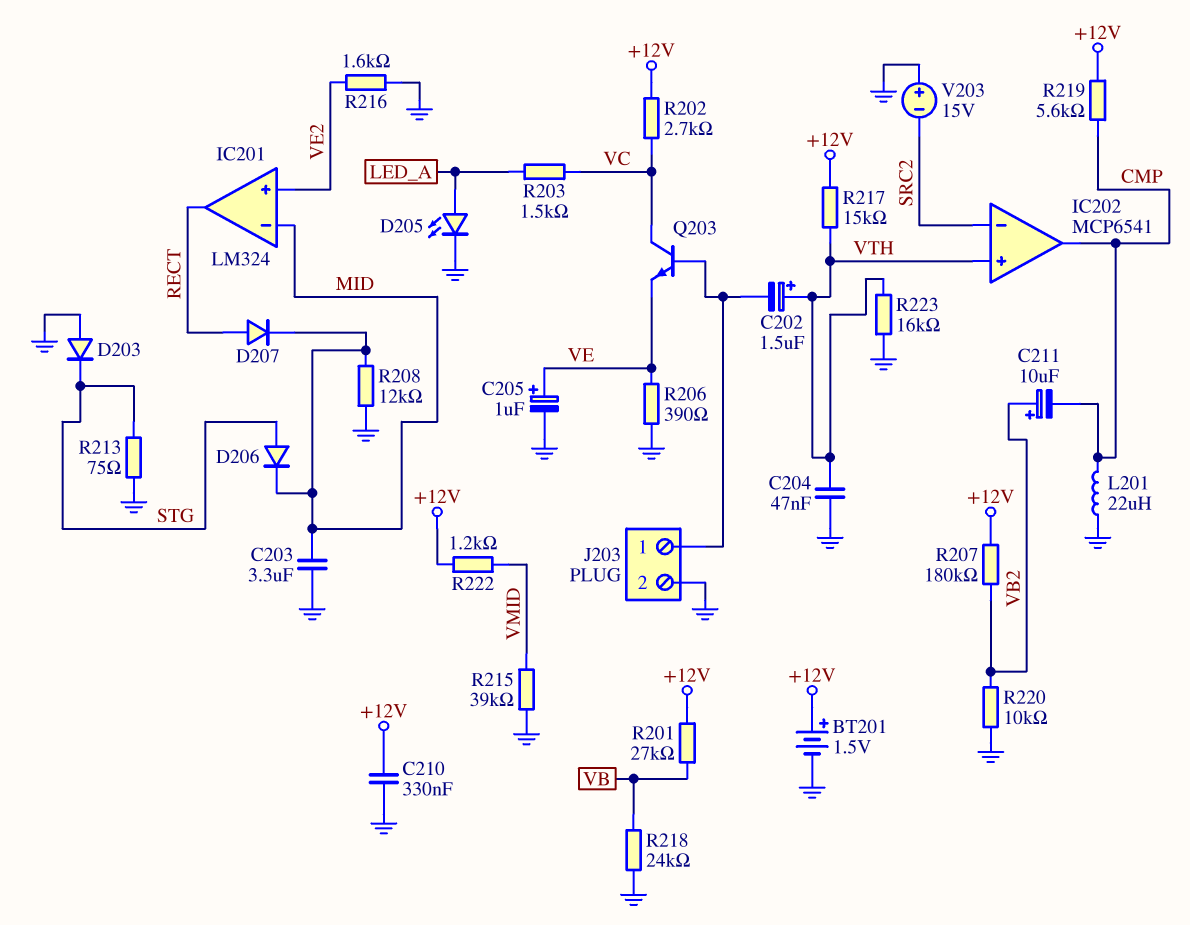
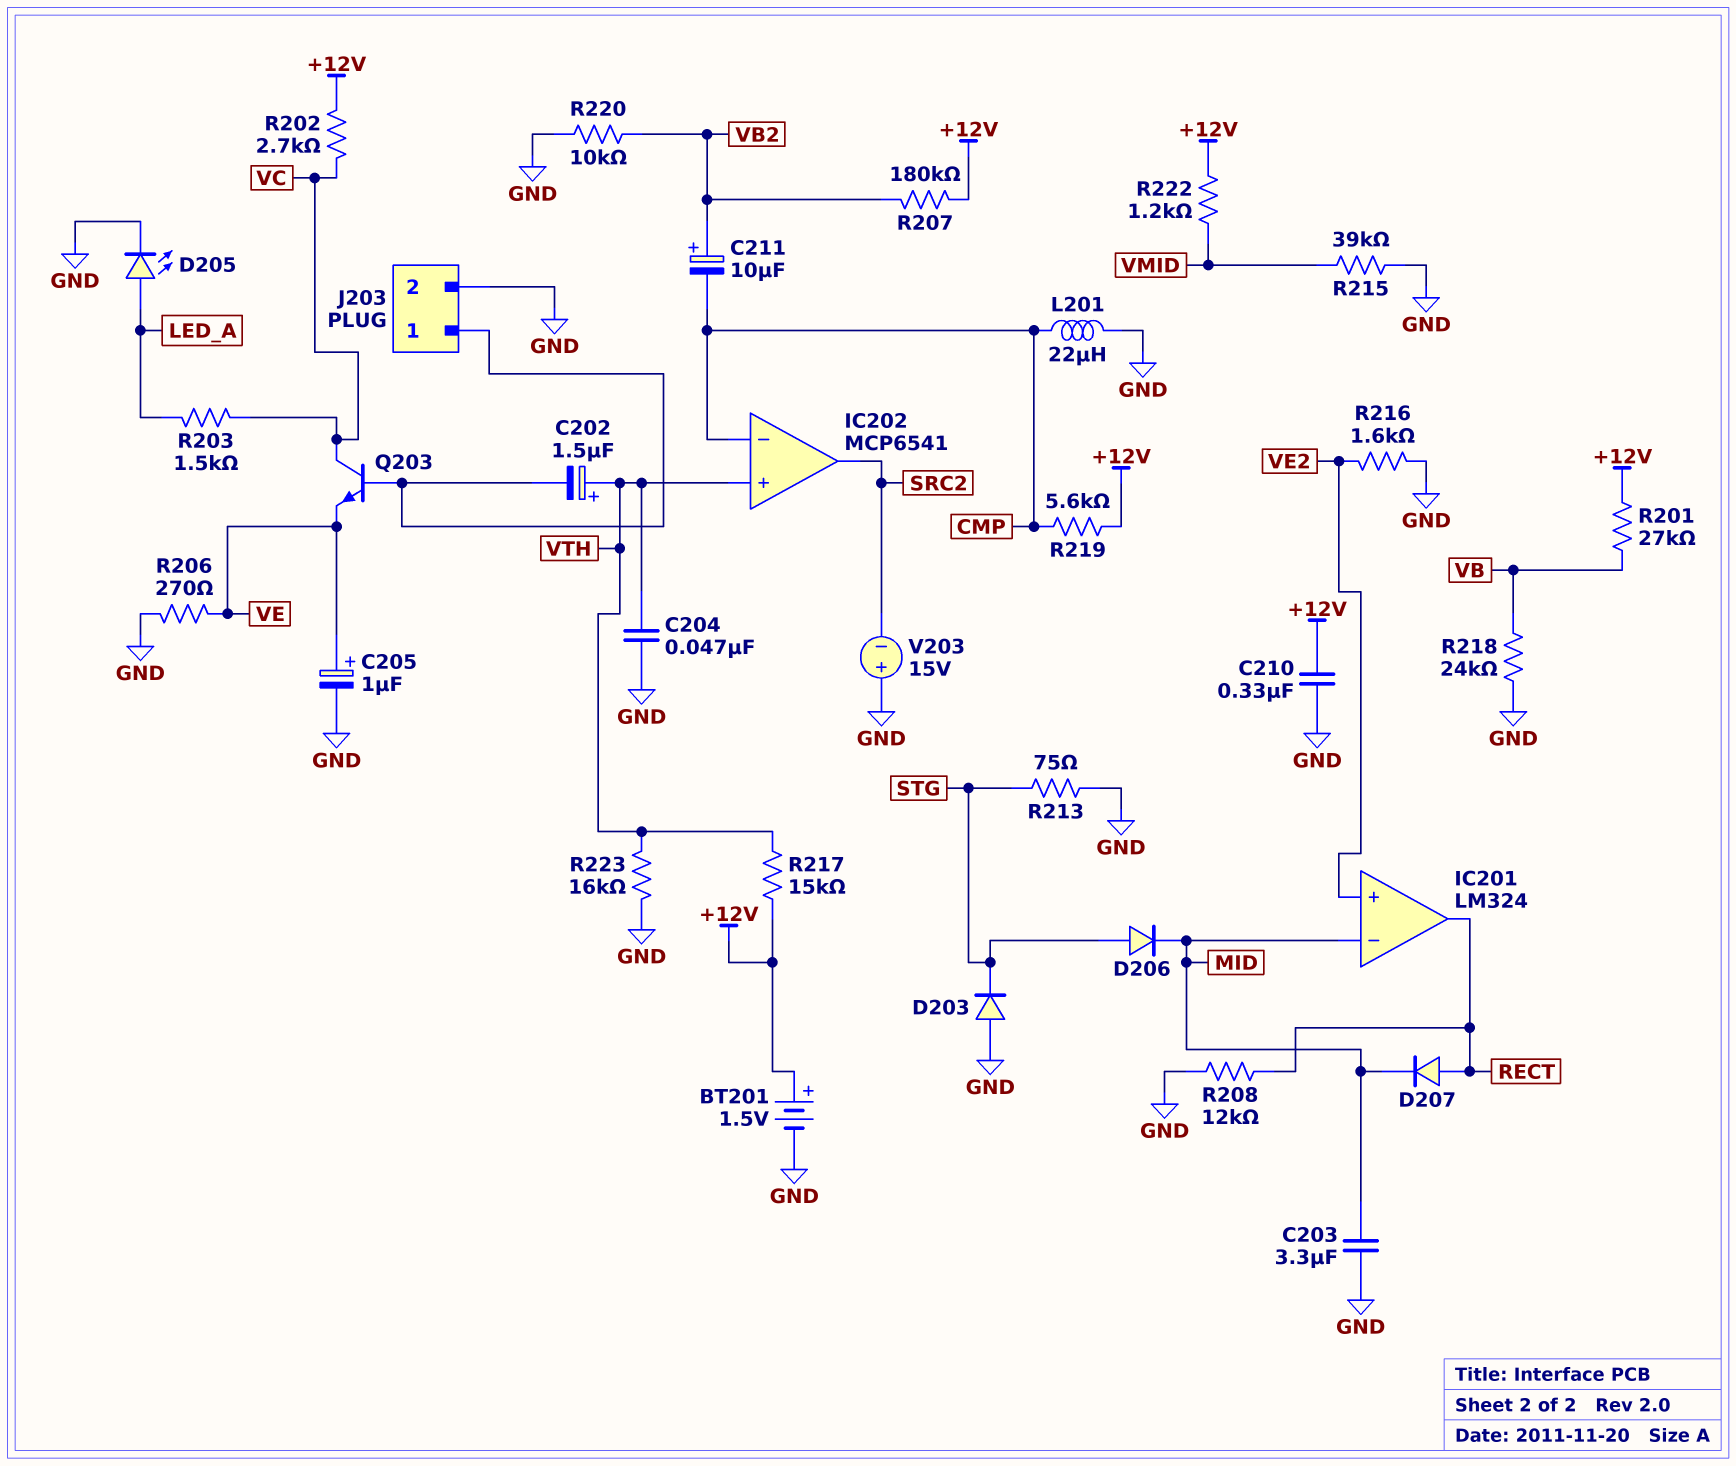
IC202 pin in-: SRC2 -> CMP
IC202 pin out: CMP -> SRC2
R206: 390 (GND, VE) -> 270 (GND, VE)
R208: 12k (GND, MID) -> 12k (GND, RECT)

